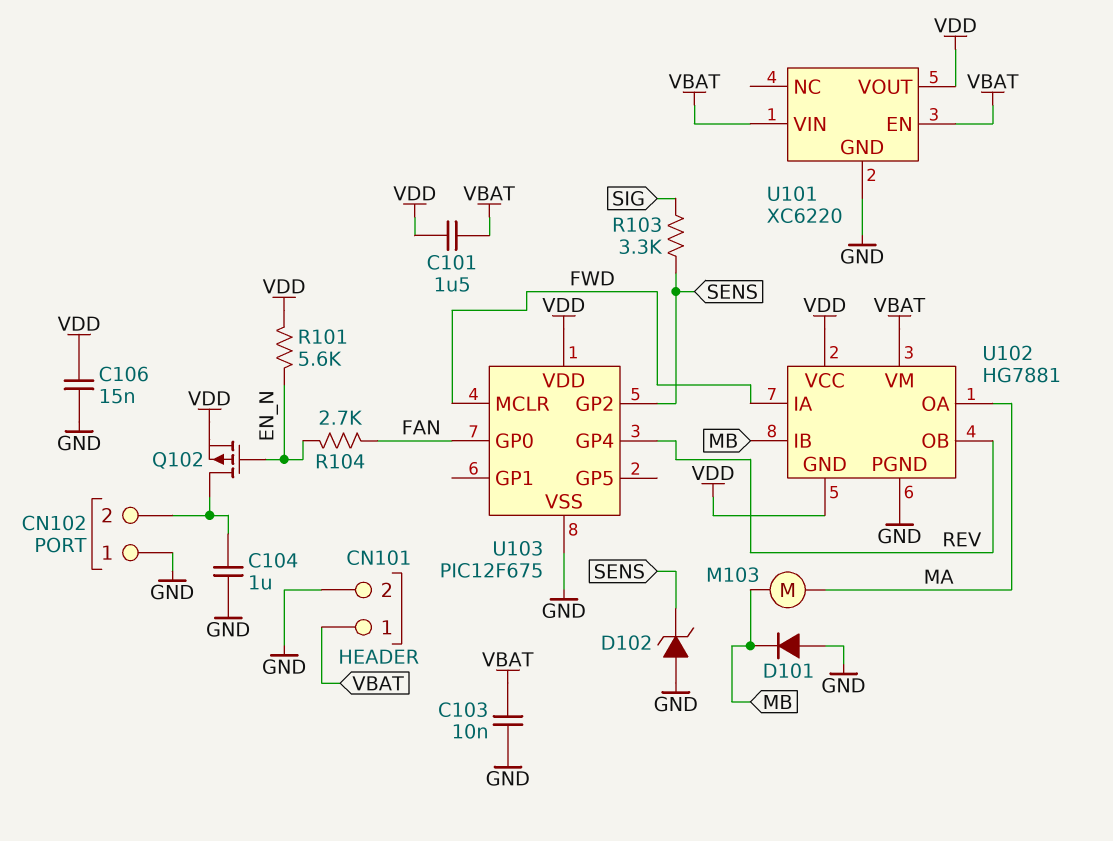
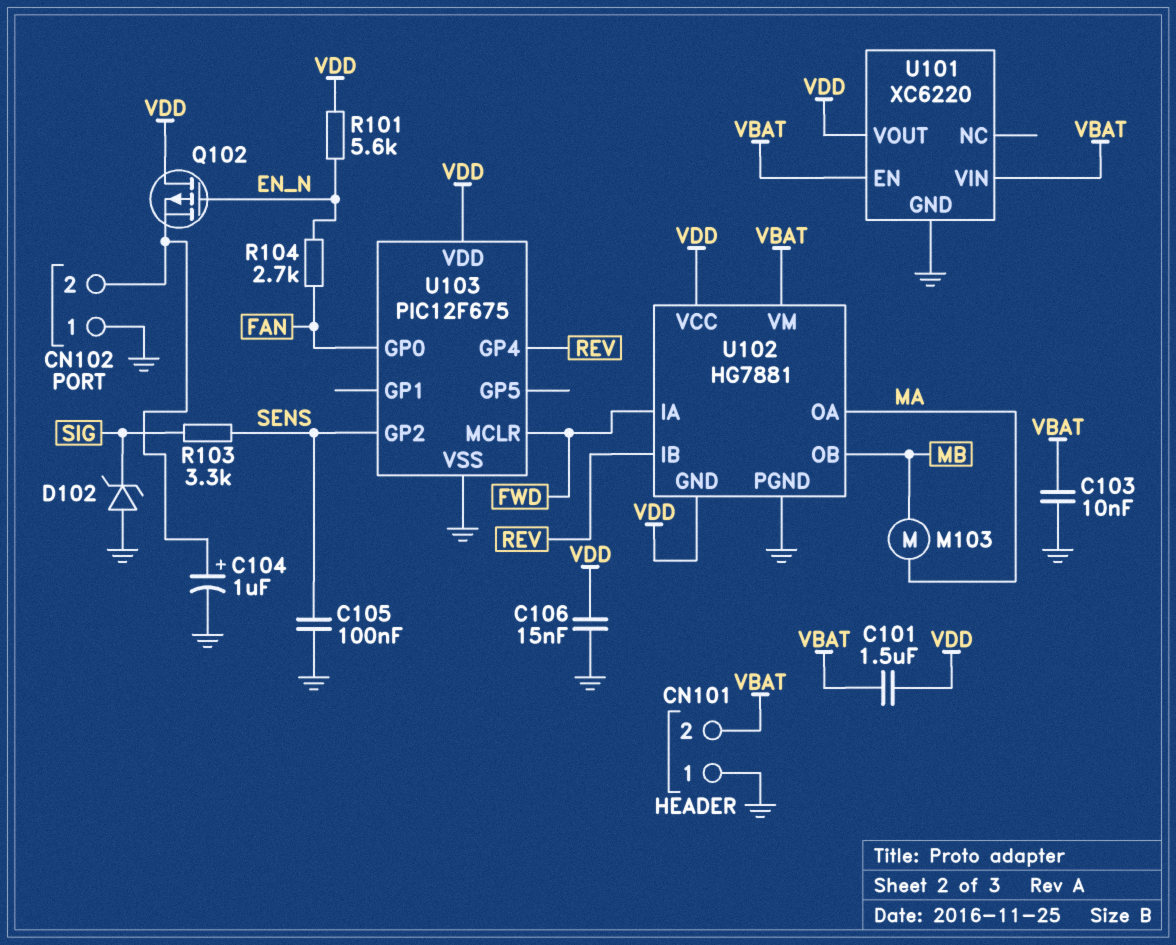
C104: 1uF (CN102/2, GND) -> 1uF (plus CN102/2, minus GND)
C105: none -> 100nF (GND, SENS)
CN101 pin 1: VBAT -> GND
CN101 pin 2: GND -> VBAT
D101: diode (A GND, K MB) -> none
D102: zener (A GND, K SENS) -> zener (A GND, K SIG)
Q102: PMOS (G EN_N, D CN102/2, S VDD) -> PMOS (G EN_N, D VDD, S CN102/2)
U102 pin IB: MB -> REV
U102 pin OB: REV -> MB

